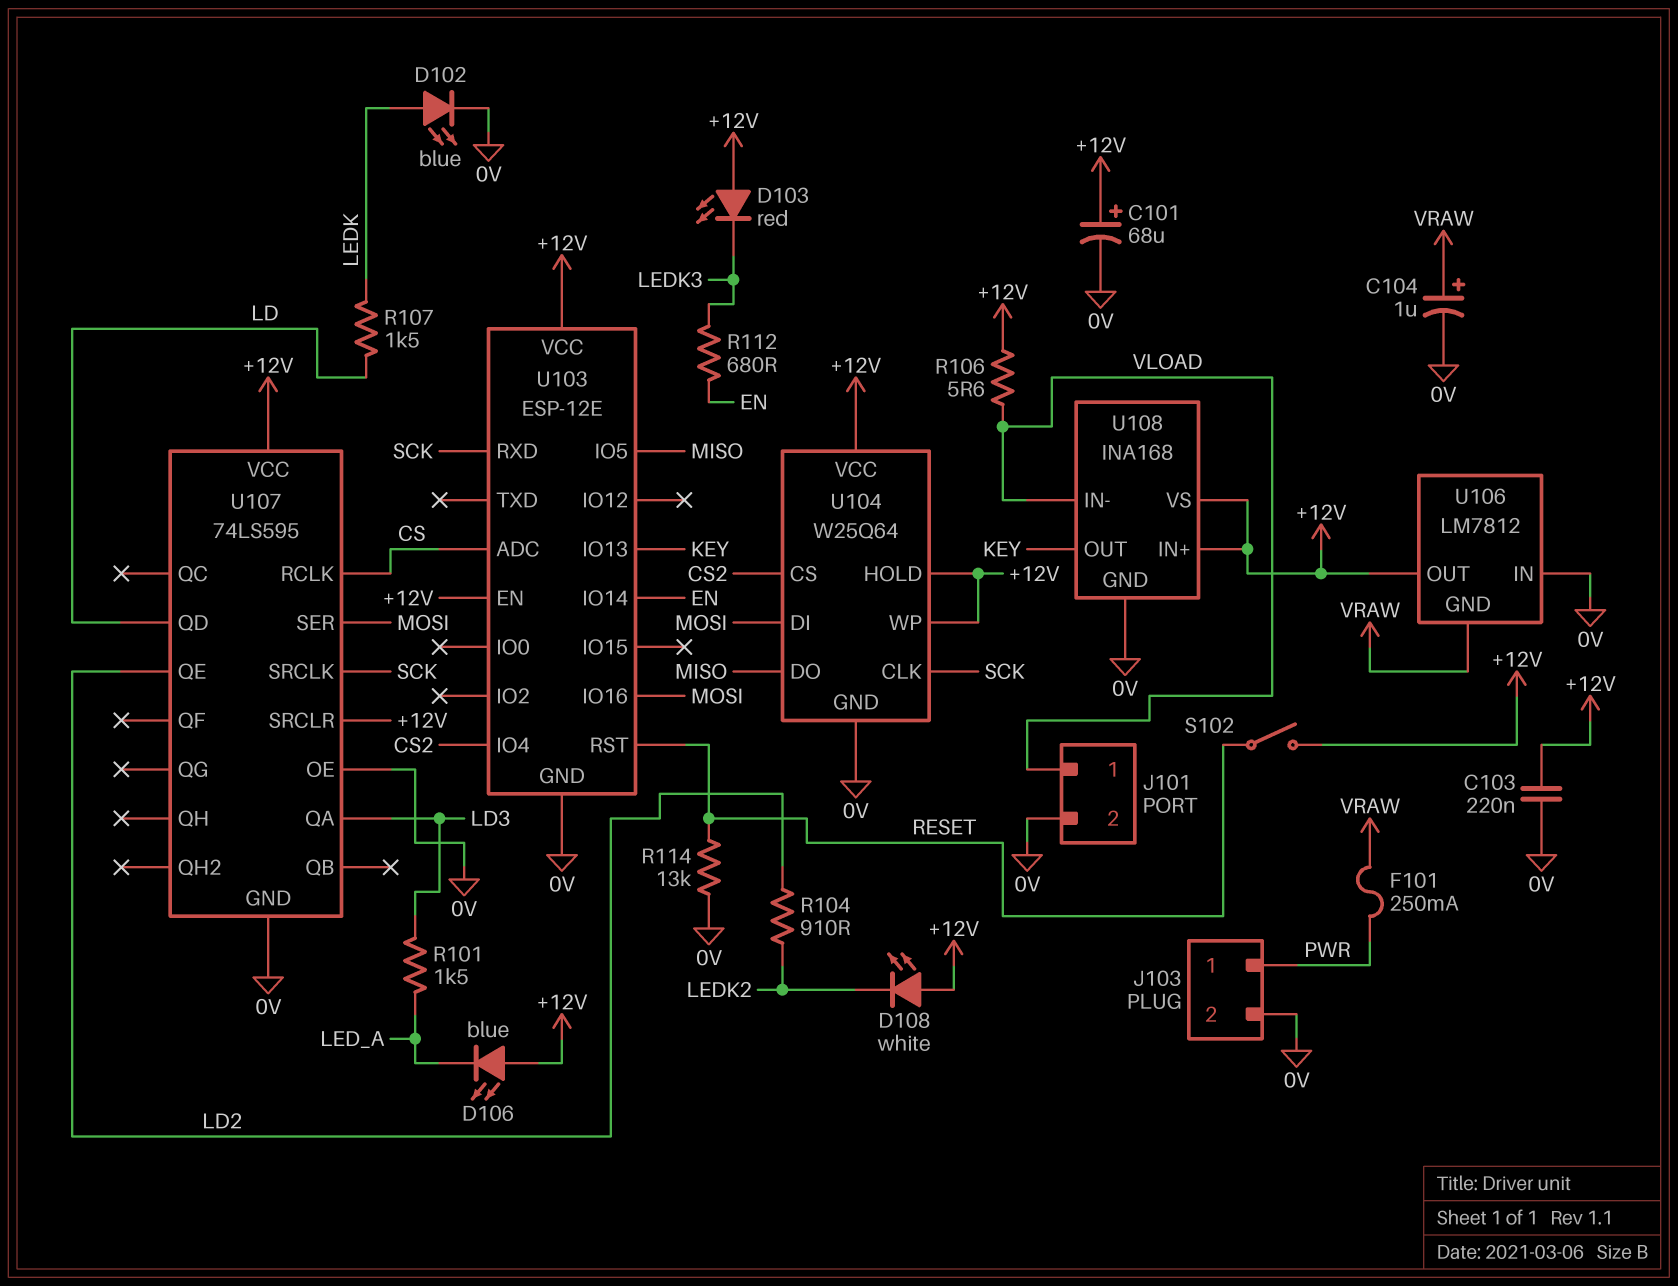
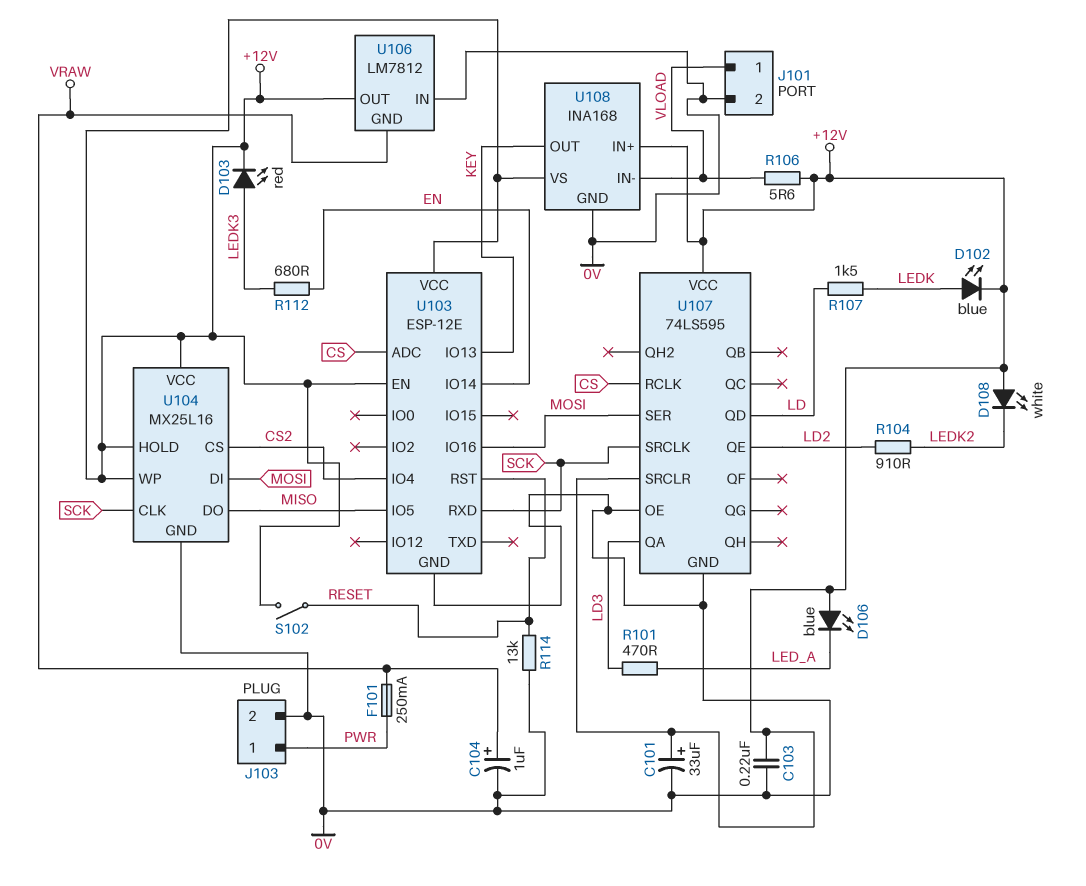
C101: 68uF (plus +12V, minus 0V) -> 33uF (plus +12V, minus 0V)
D102: LED blue (A LEDK, K 0V) -> LED blue (A LEDK, K +12V)
D103: LED red (A +12V, K LEDK3) -> LED red (A LEDK3, K +12V)
R101: 1.5k (LD3, LED_A) -> 470 (LD3, LED_A)
U104: W25Q64 -> MX25L16

